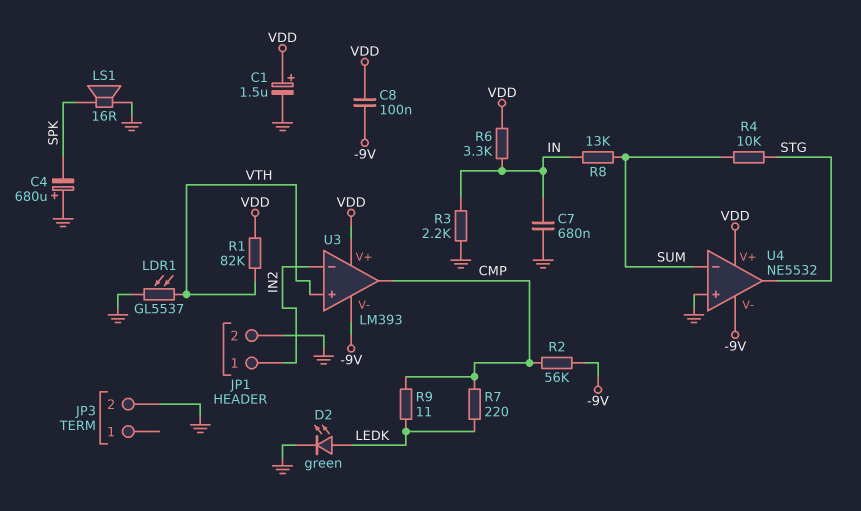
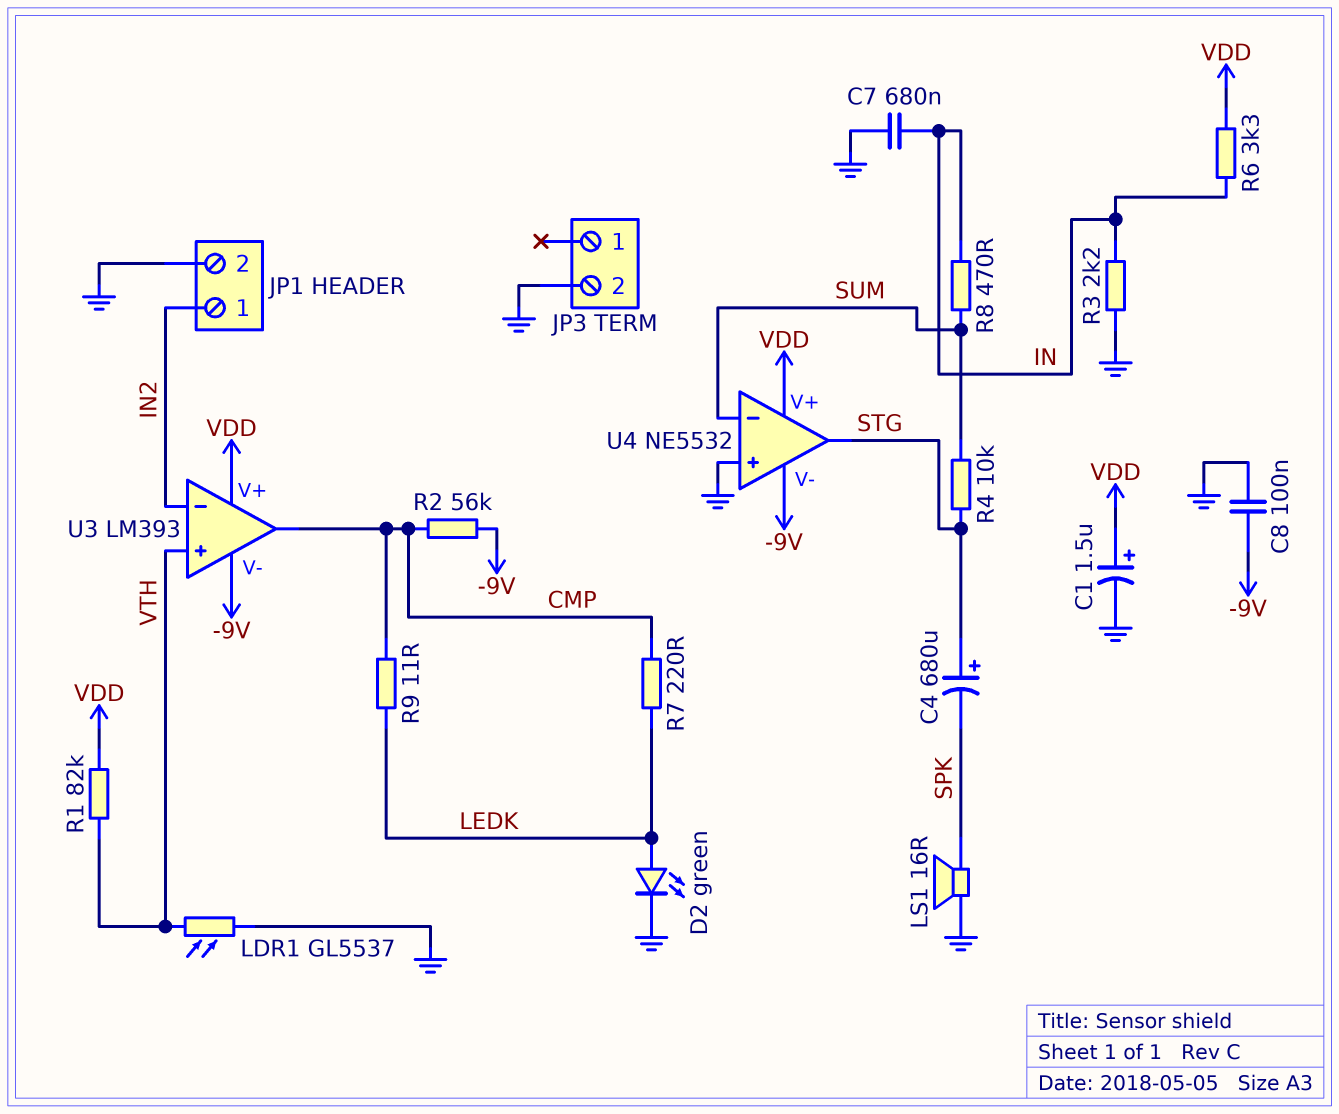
C4: 680uF (plus GND, minus SPK) -> 680uF (plus STG, minus SPK)
C8: 100nF (-9V, VDD) -> 100nF (-9V, GND)
R8: 13k (IN, SUM) -> 470 (IN, SUM)

